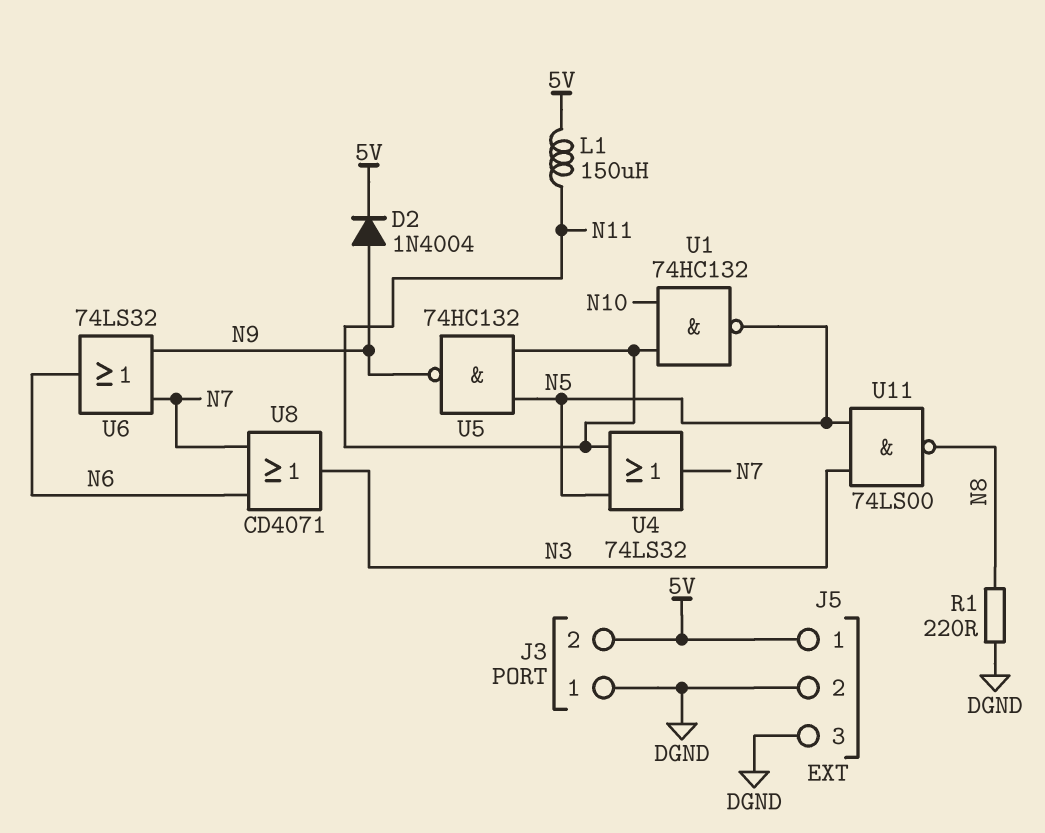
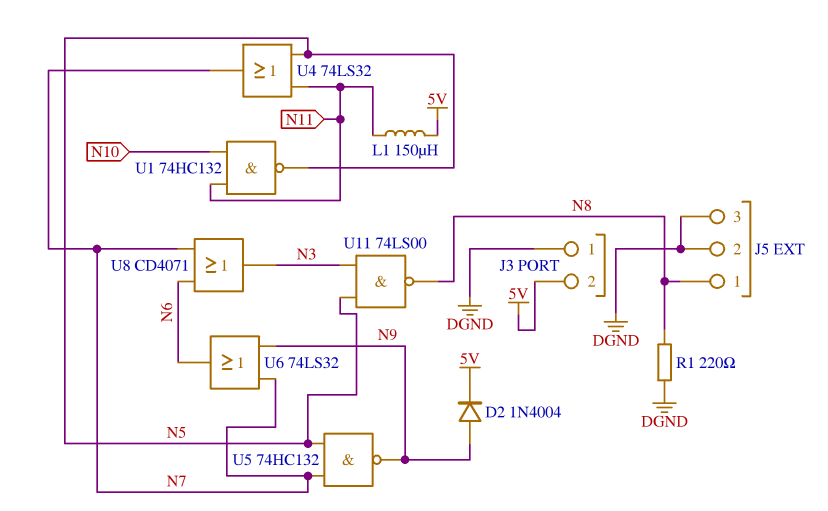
J5 pin 1: 5V -> N8
U5: NAND 74HC132 (in N5, in N11, out N9) -> NAND 74HC132 (in N5, in N7, out N9)

